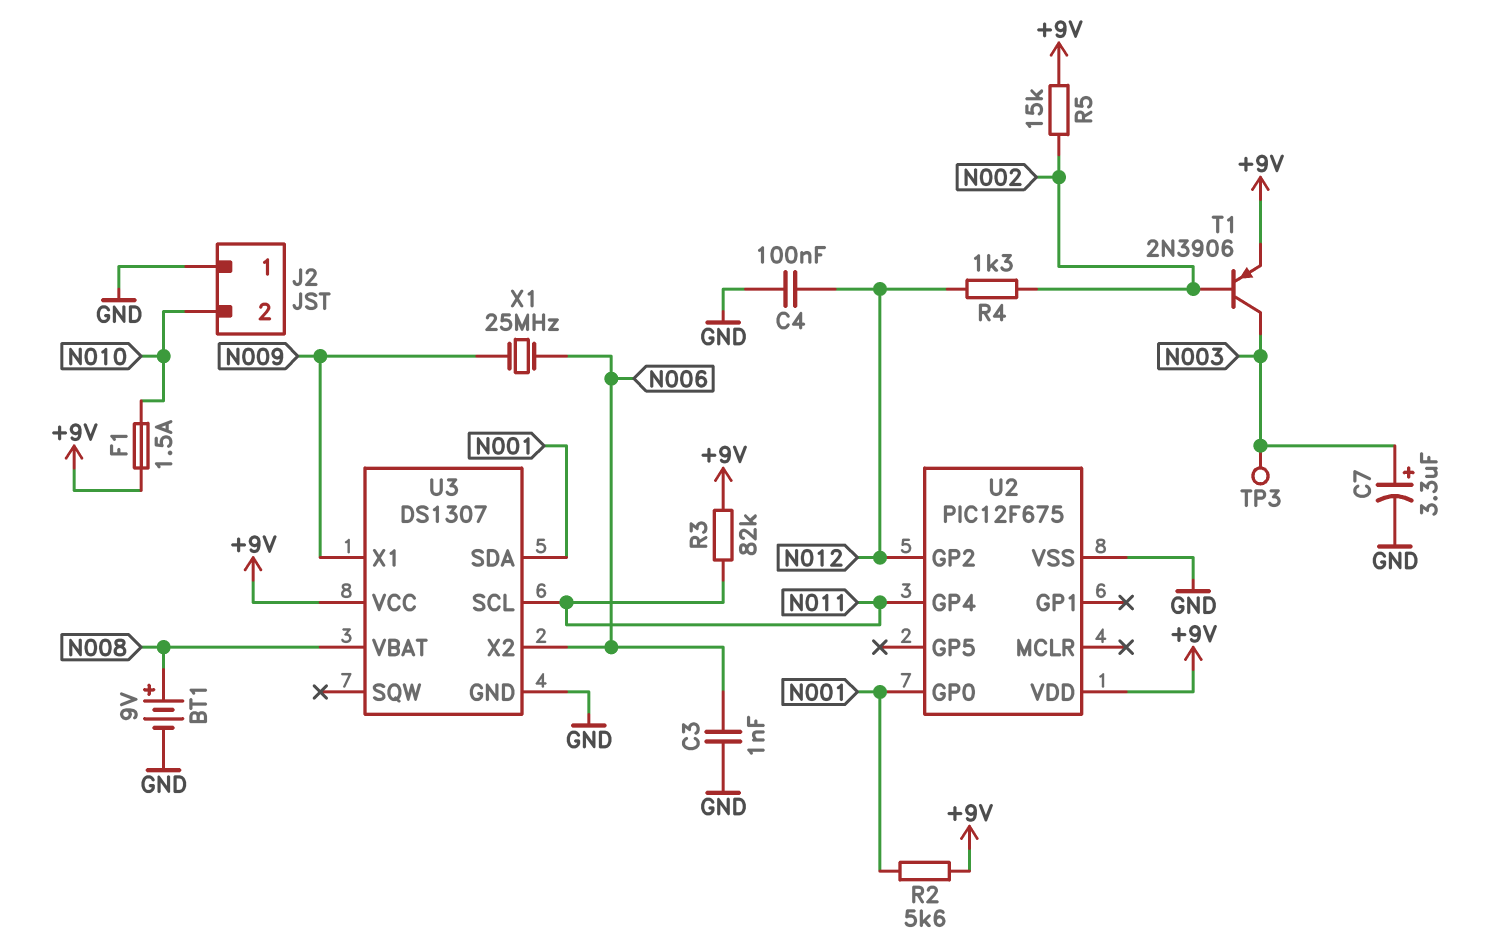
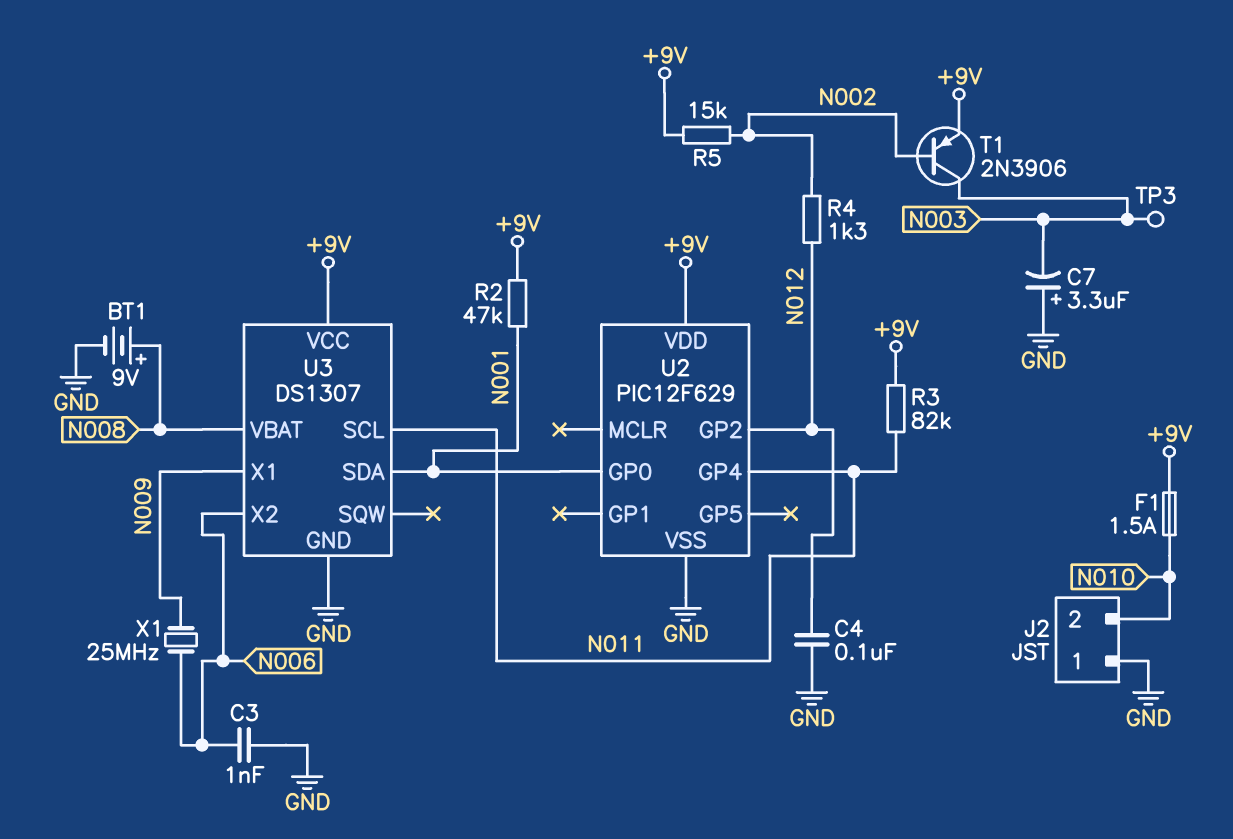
C7: 3.3uF (plus N003, minus GND) -> 3.3uF (plus GND, minus N003)
R2: 5.6k (+9V, N001) -> 47k (+9V, N001)
U2: PIC12F675 -> PIC12F629

